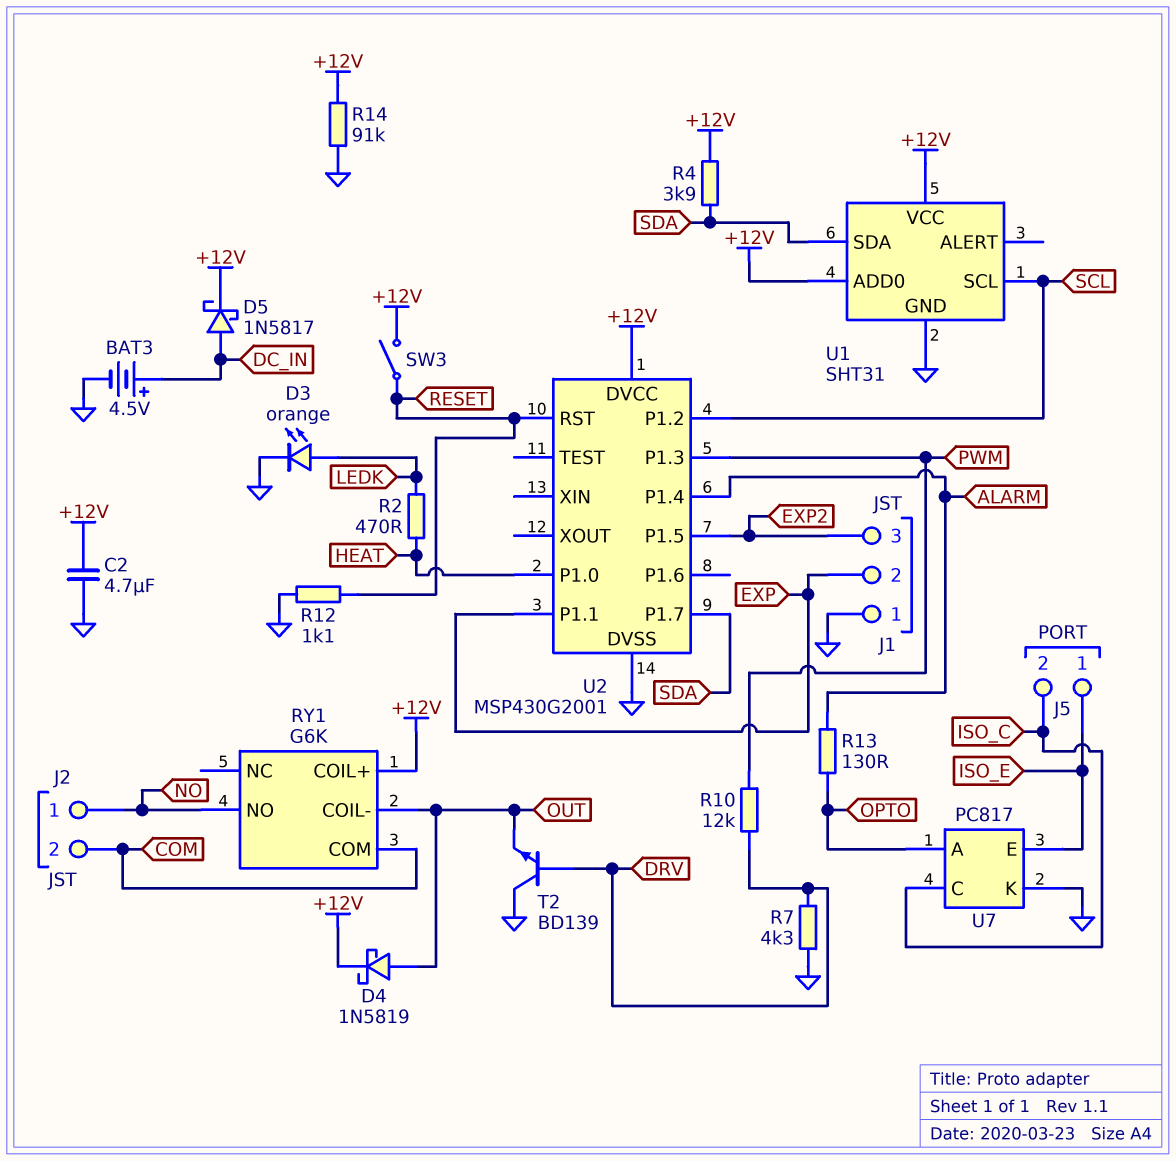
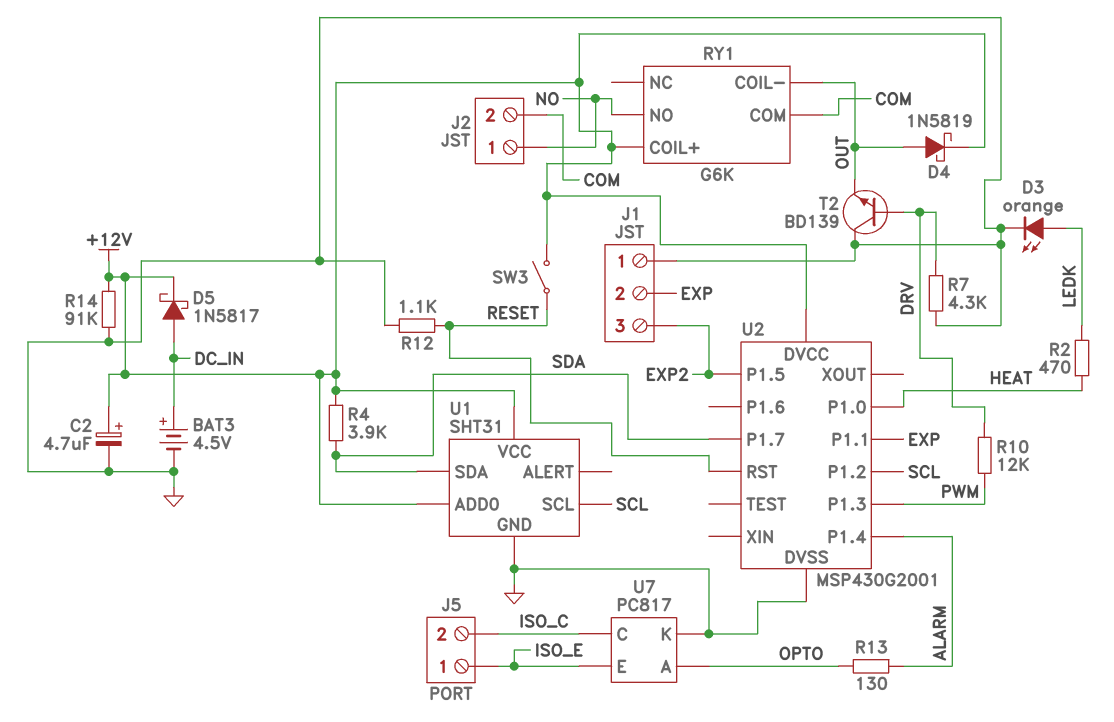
C2: 4.7uF (+12V, GND) -> 4.7uF (plus +12V, minus GND)

